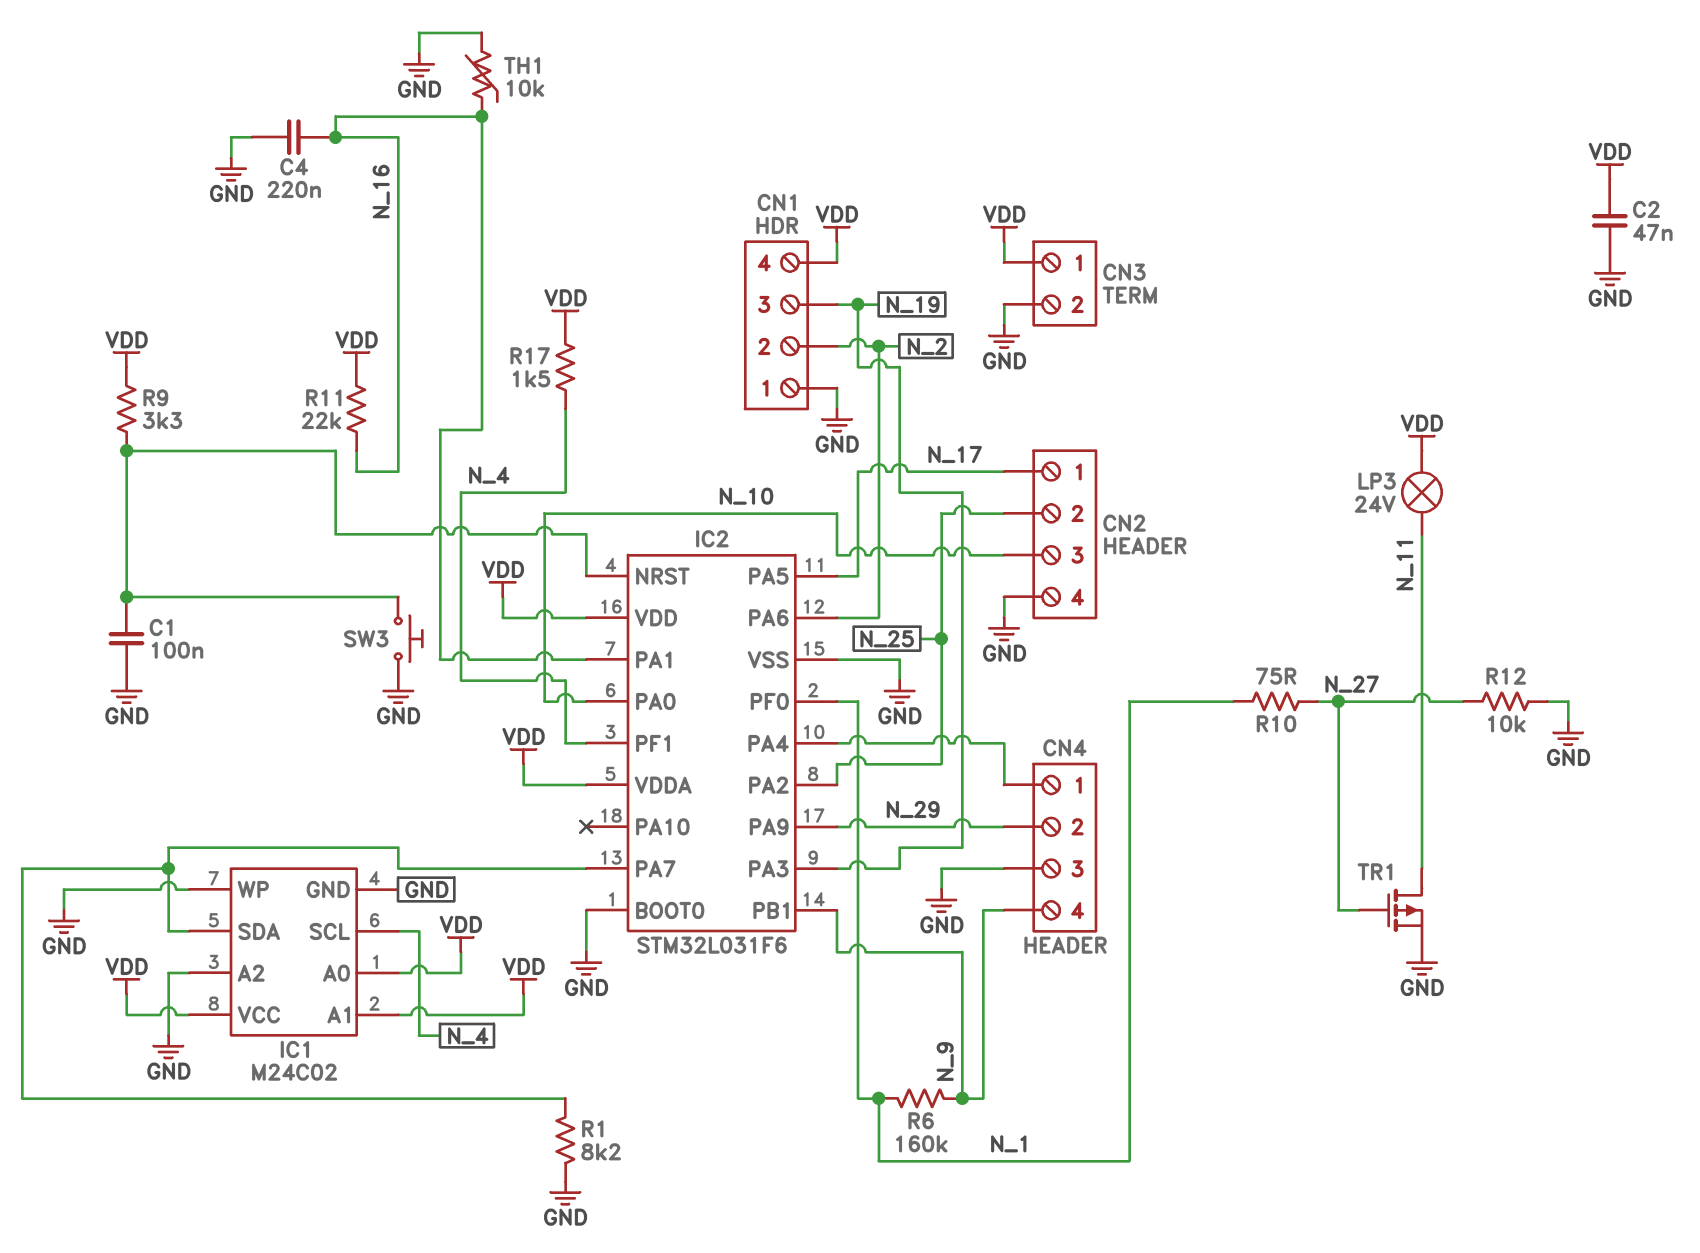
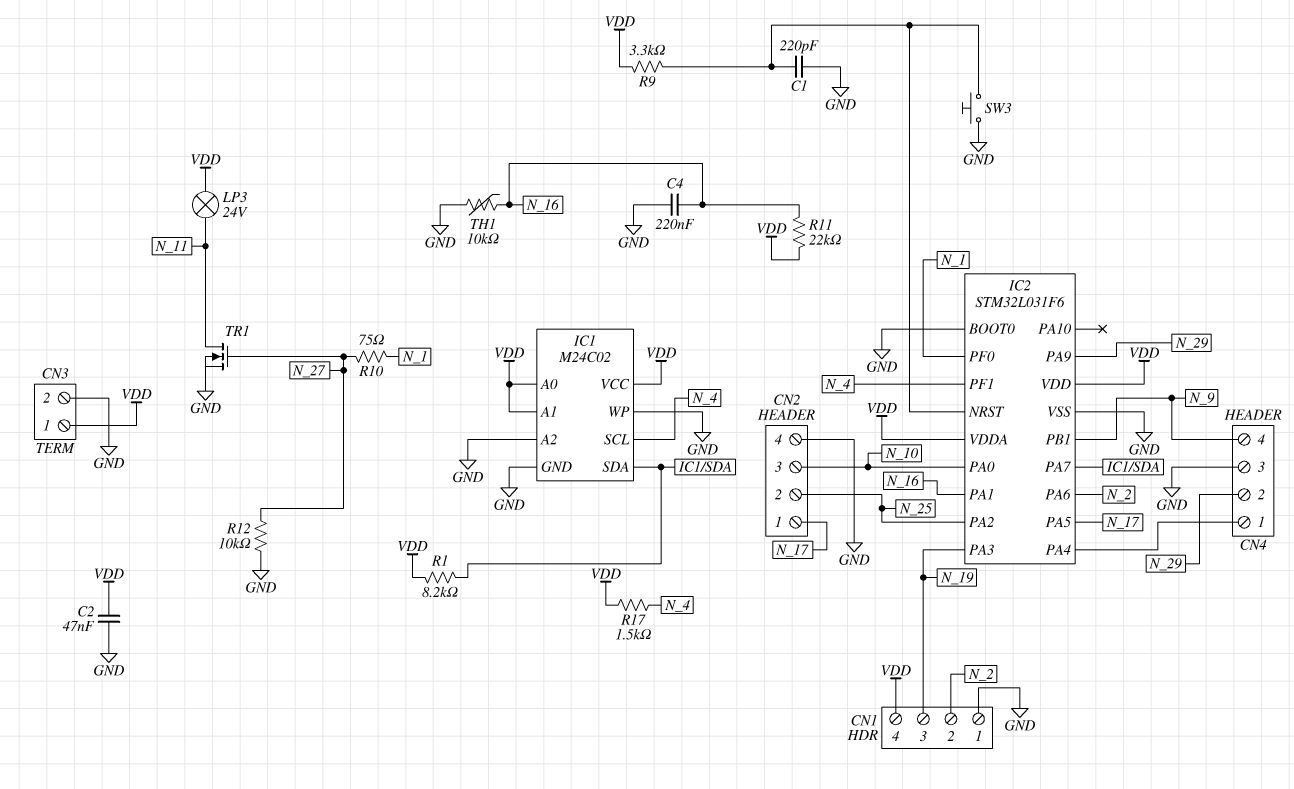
C1: 100nF (GND, IC2/NRST) -> 220pF (GND, IC2/NRST)
R1: 8.2k (GND, IC1/SDA) -> 8.2k (IC1/SDA, VDD)
R6: 160k (N_1, N_9) -> none
TR1: PMOS (G N_27, D N_11, S GND) -> NMOS (G N_27, D N_11, S GND)

